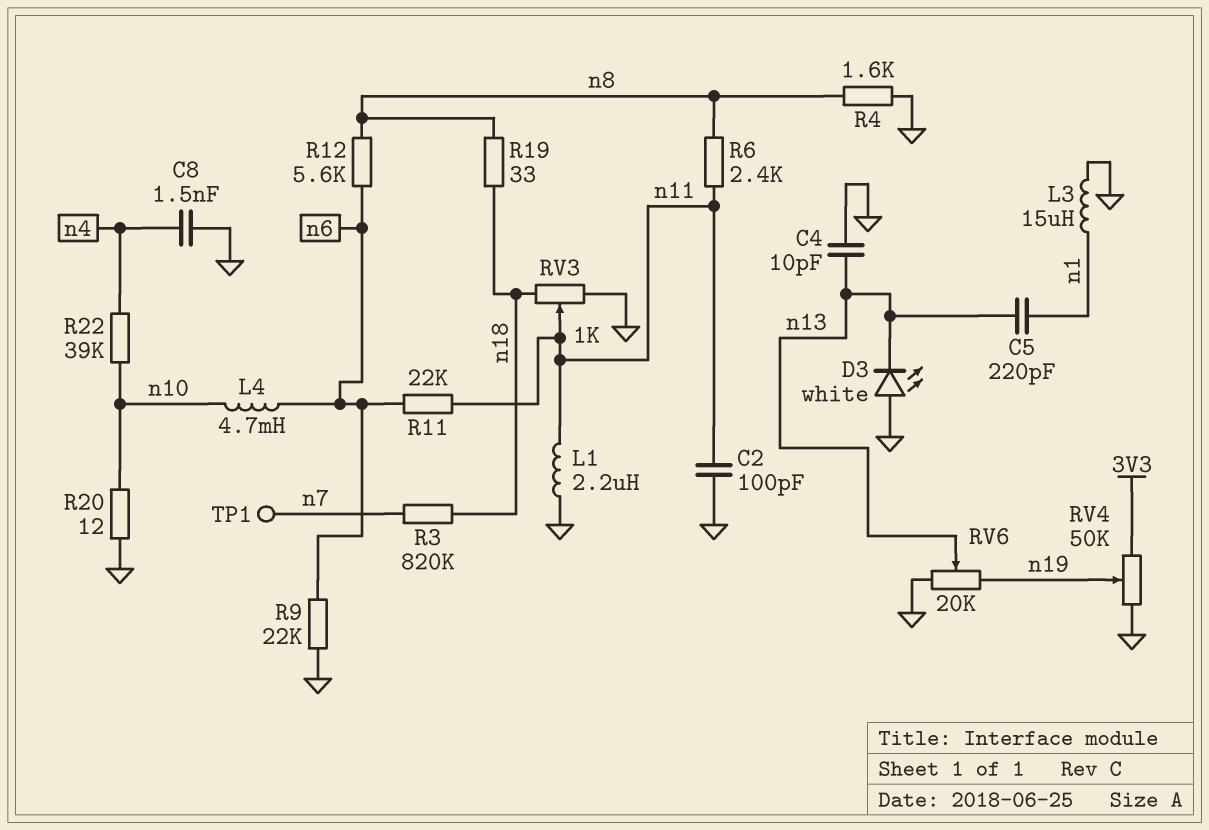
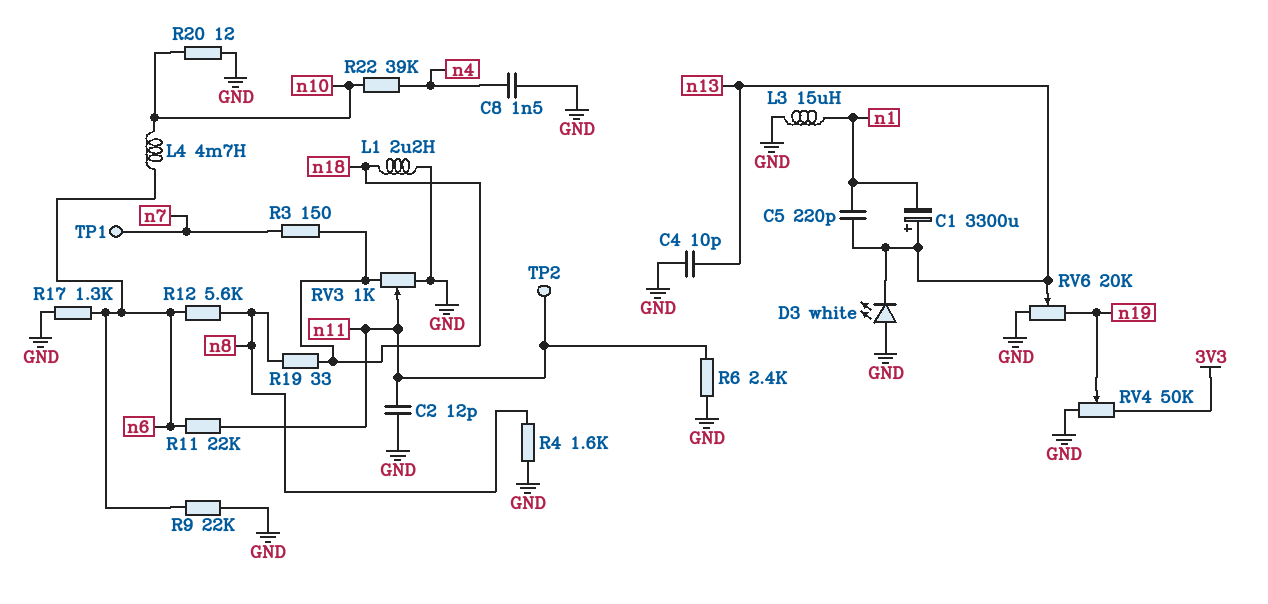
C1: none -> 3300uF (plus n13, minus n1)
C2: 100pF (GND, n11) -> 12pF (GND, n11)
L1: 2.2uH (GND, n11) -> 2.2uH (GND, n18)
R3: 820k (n7, n18) -> 150 (n7, n18)
R6: 2.4k (n8, n11) -> 2.4k (GND, n11)
R17: none -> 1.3k (GND, n6)
TP2: none -> test point (n11)

